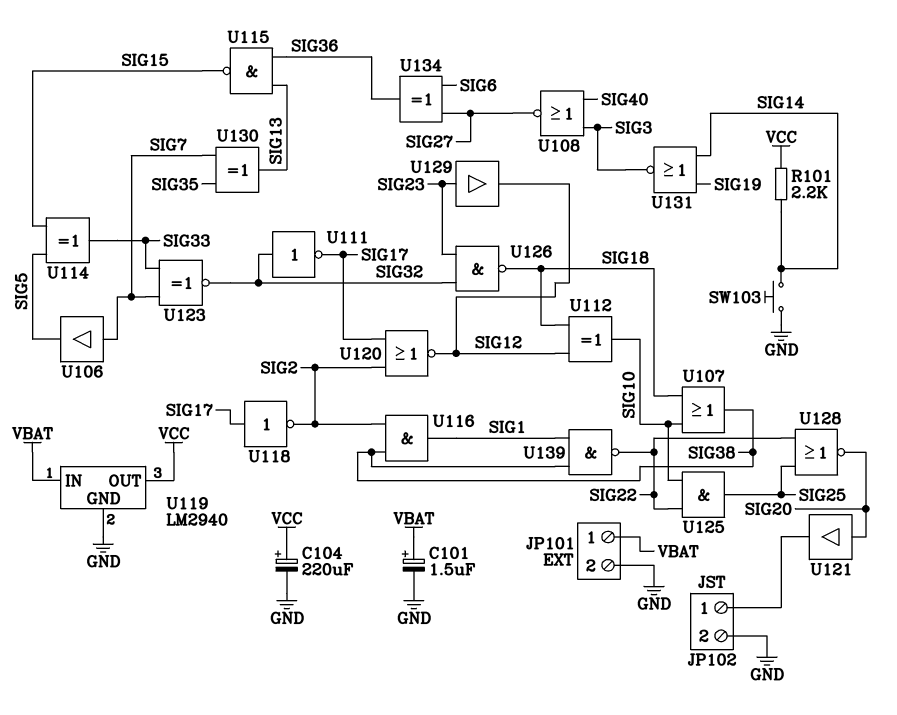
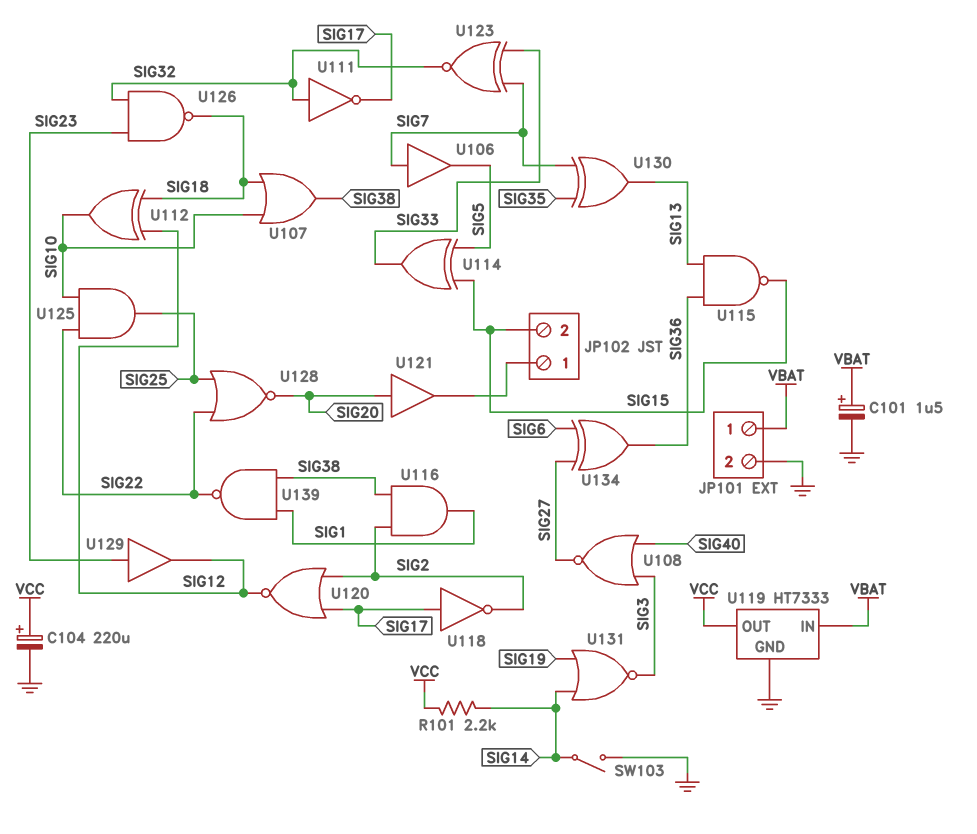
JP102 pin 2: GND -> SIG15
SW103: button (GND, SIG14) -> switch (GND, SIG14)
U119: LM2940 -> HT7333

